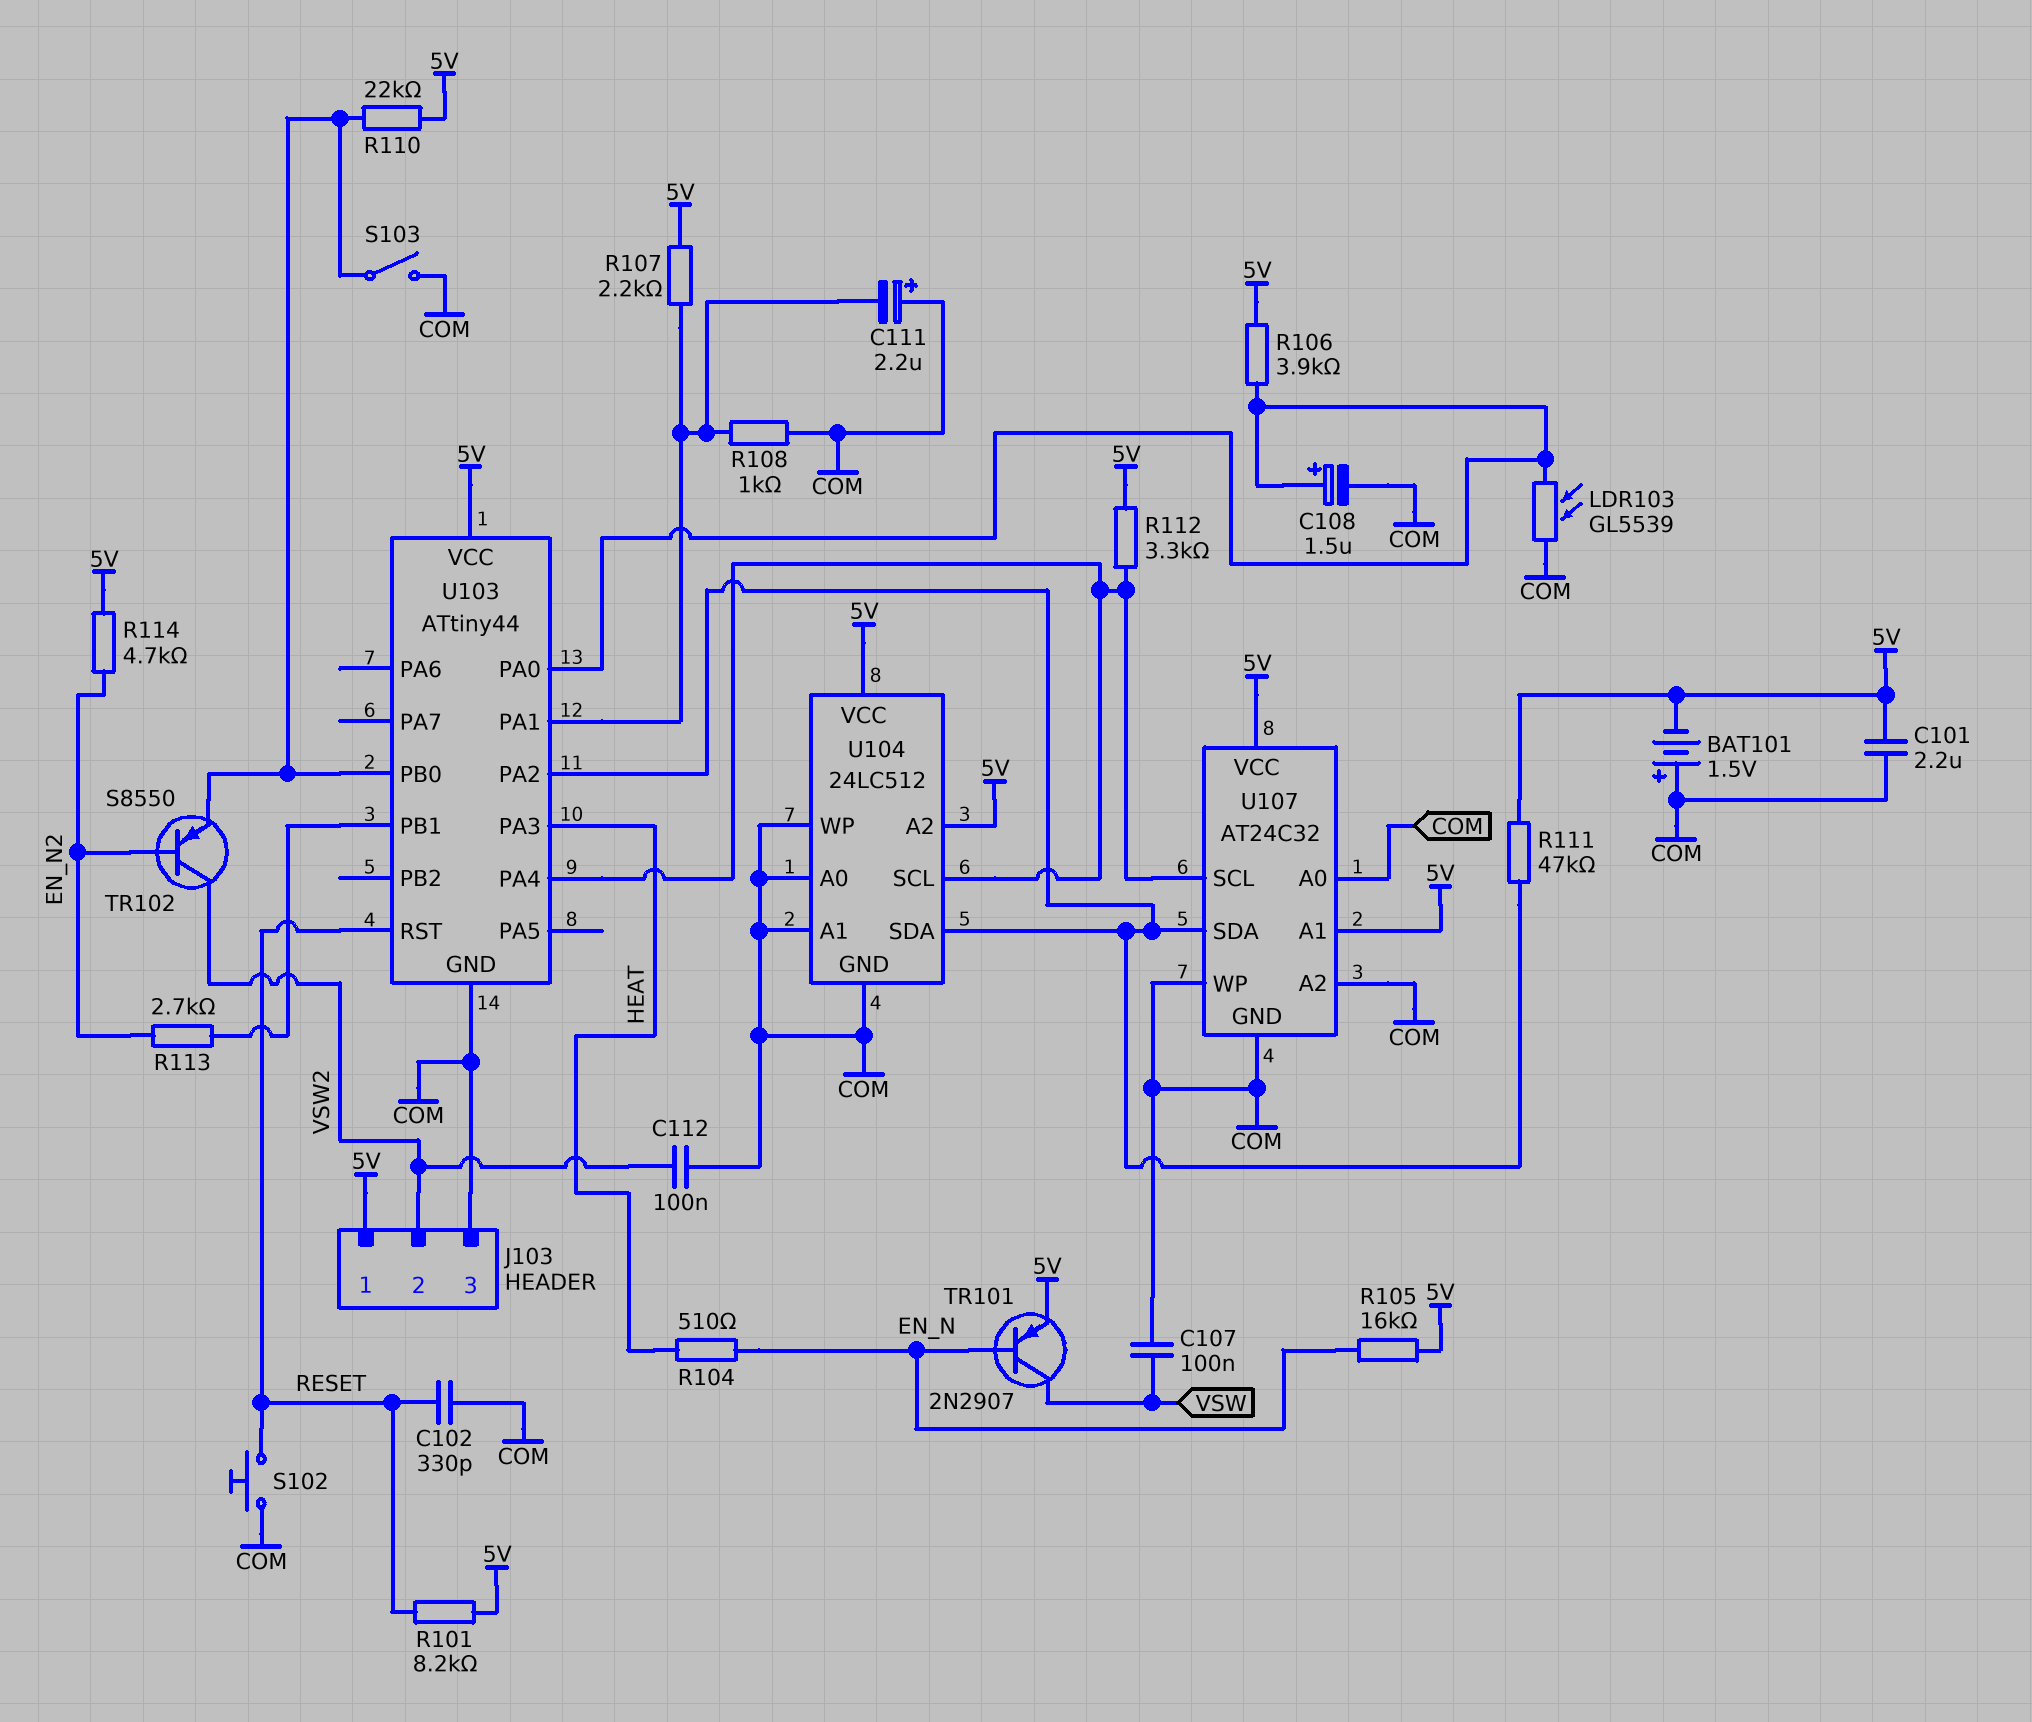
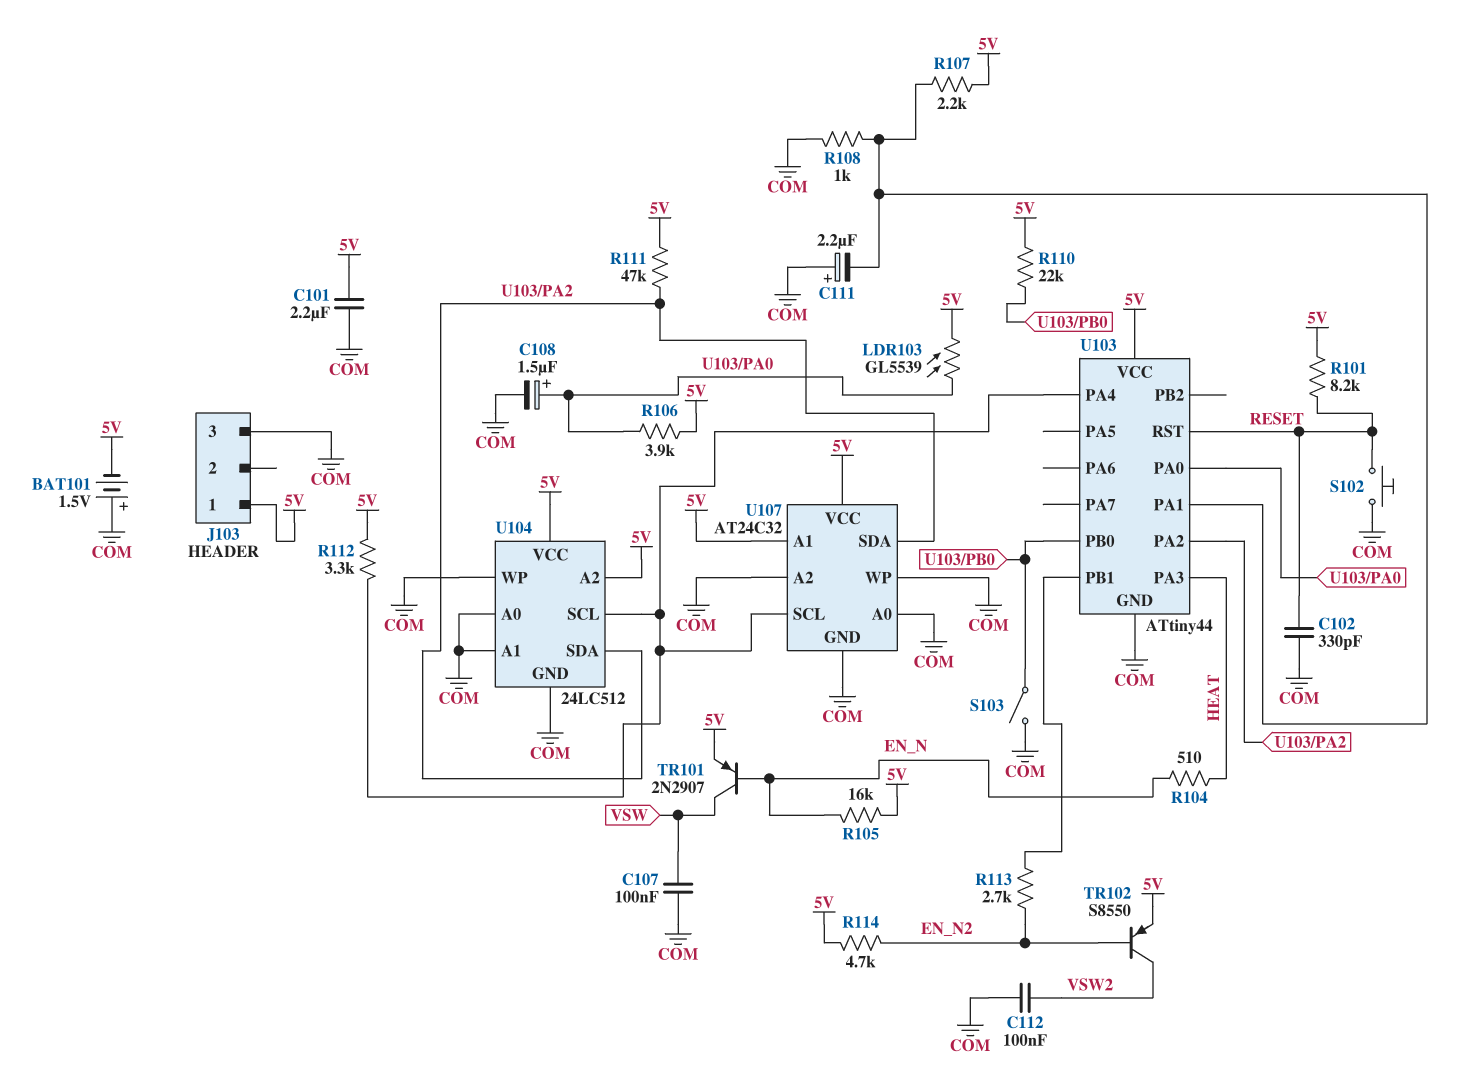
J103 pin 2: VSW2 -> none
LDR103: GL5539 (COM, U103/PA0) -> GL5539 (5V, U103/PA0)
TR102: PNP S8550 (B EN_N2, C VSW2, E U103/PB0) -> PNP S8550 (B EN_N2, C VSW2, E 5V)

